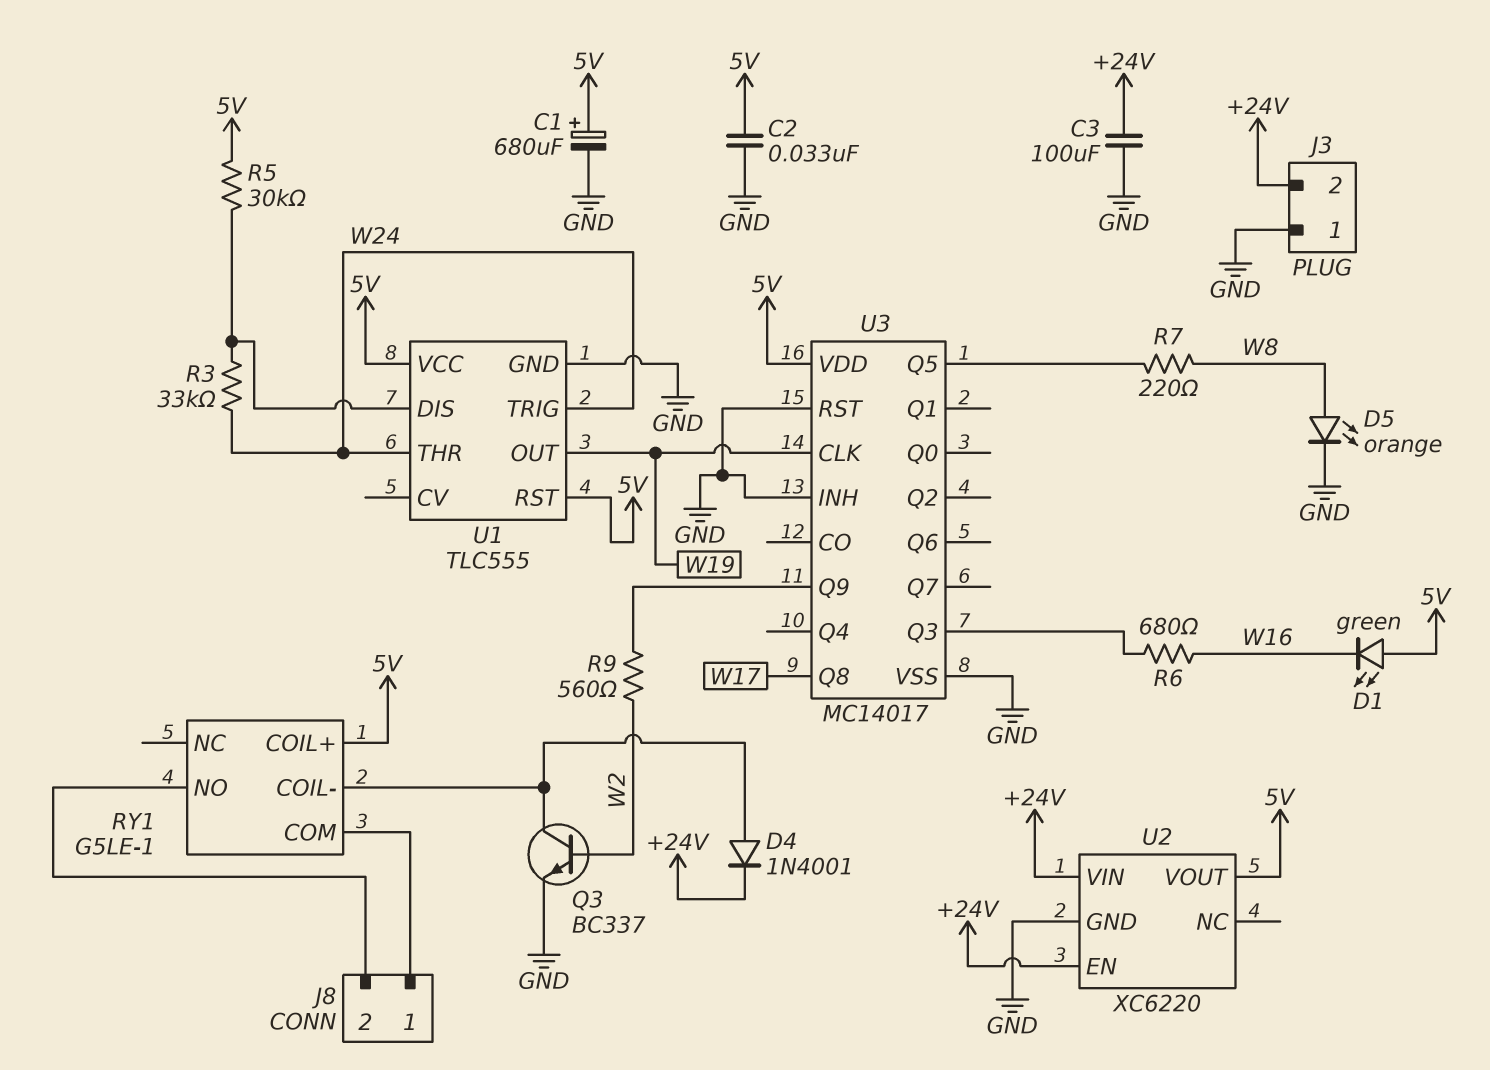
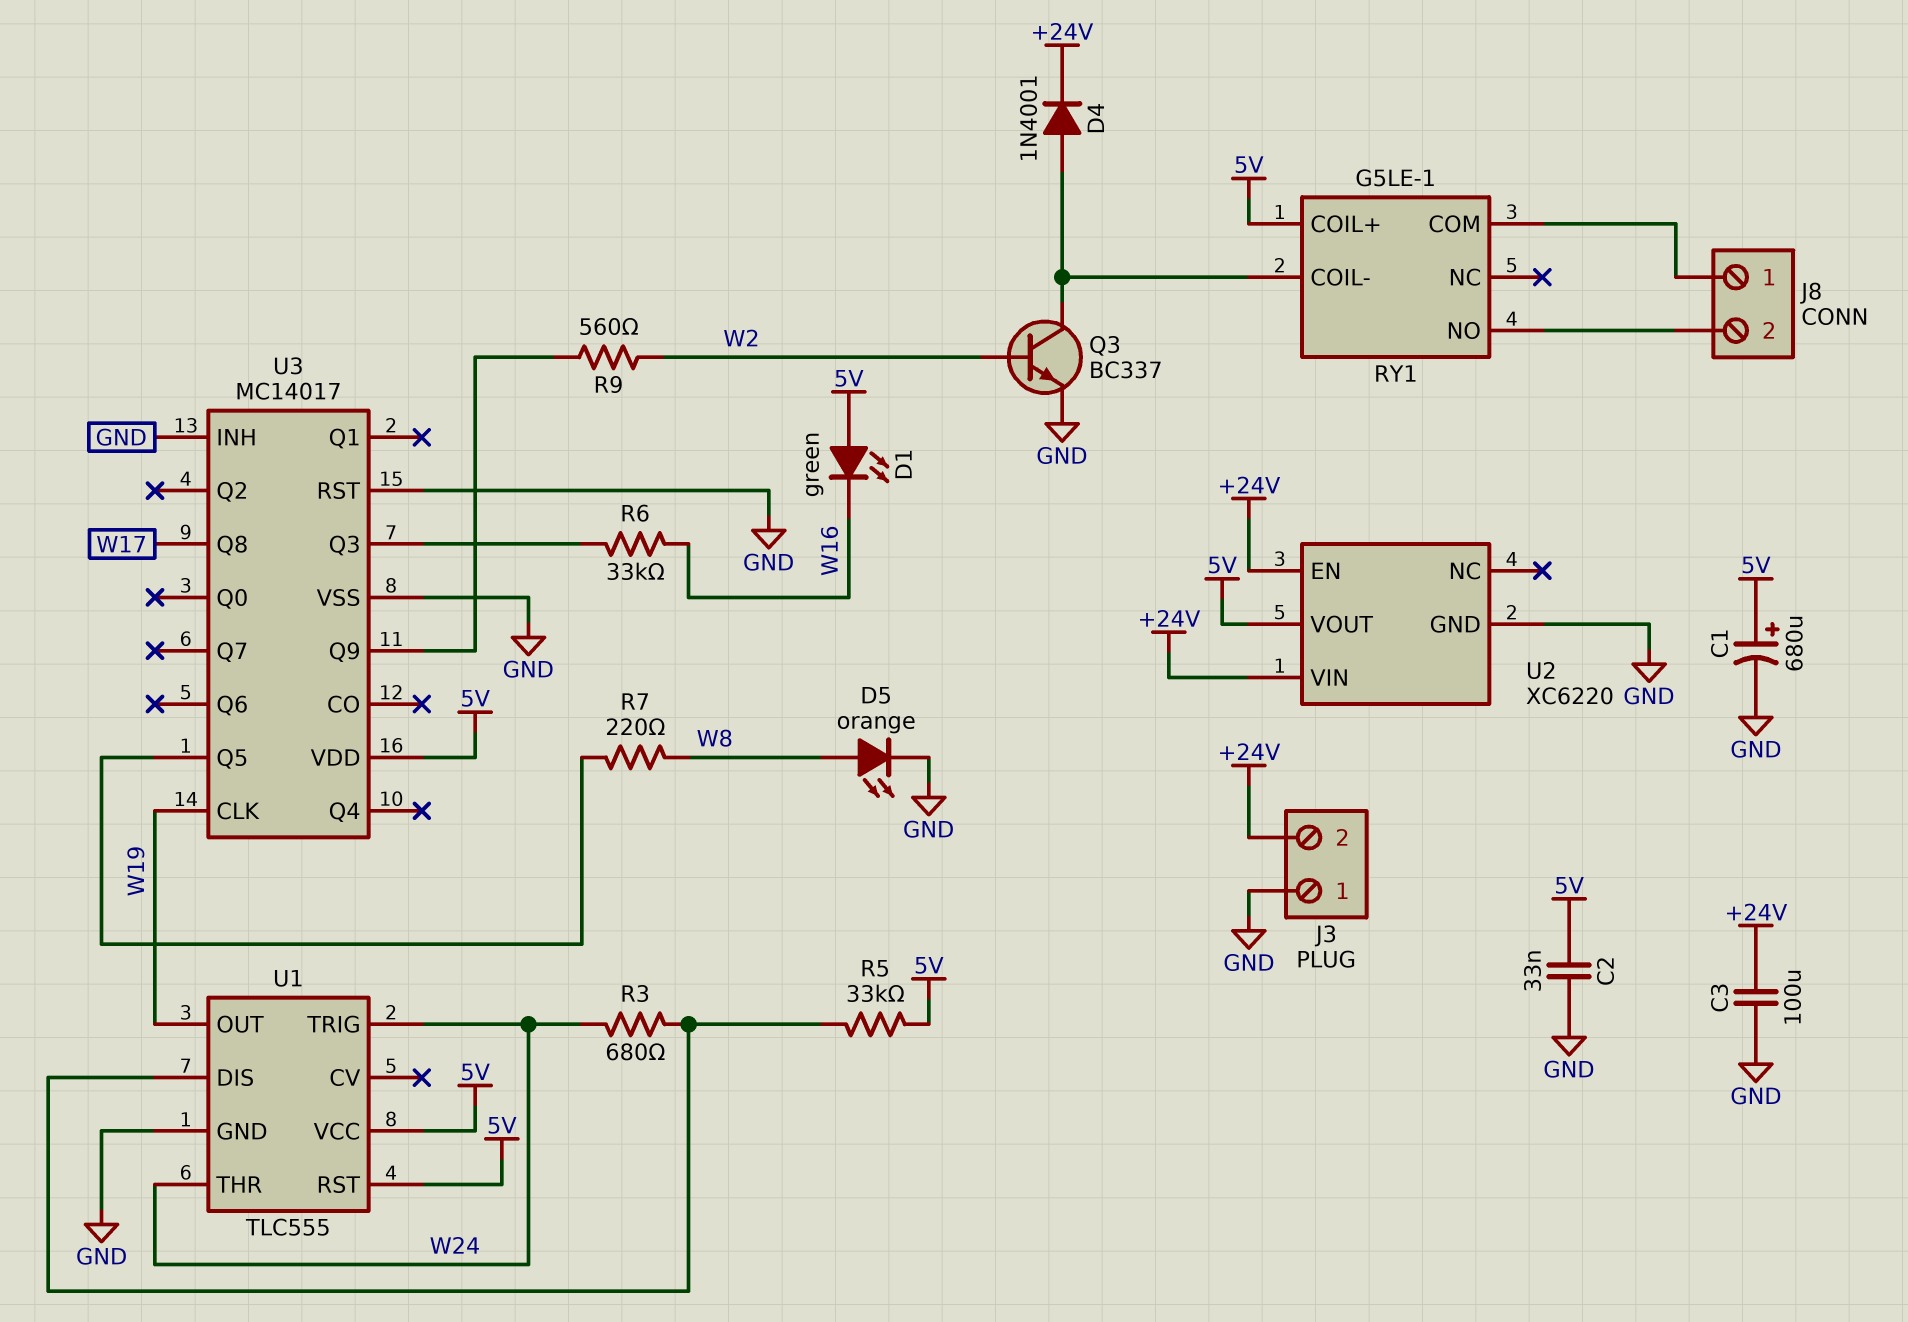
R3: 33k (U1/DIS, W24) -> 680 (U1/DIS, W24)
R5: 30k (5V, U1/DIS) -> 33k (5V, U1/DIS)
R6: 680 (U3/Q3, W16) -> 33k (U3/Q3, W16)

